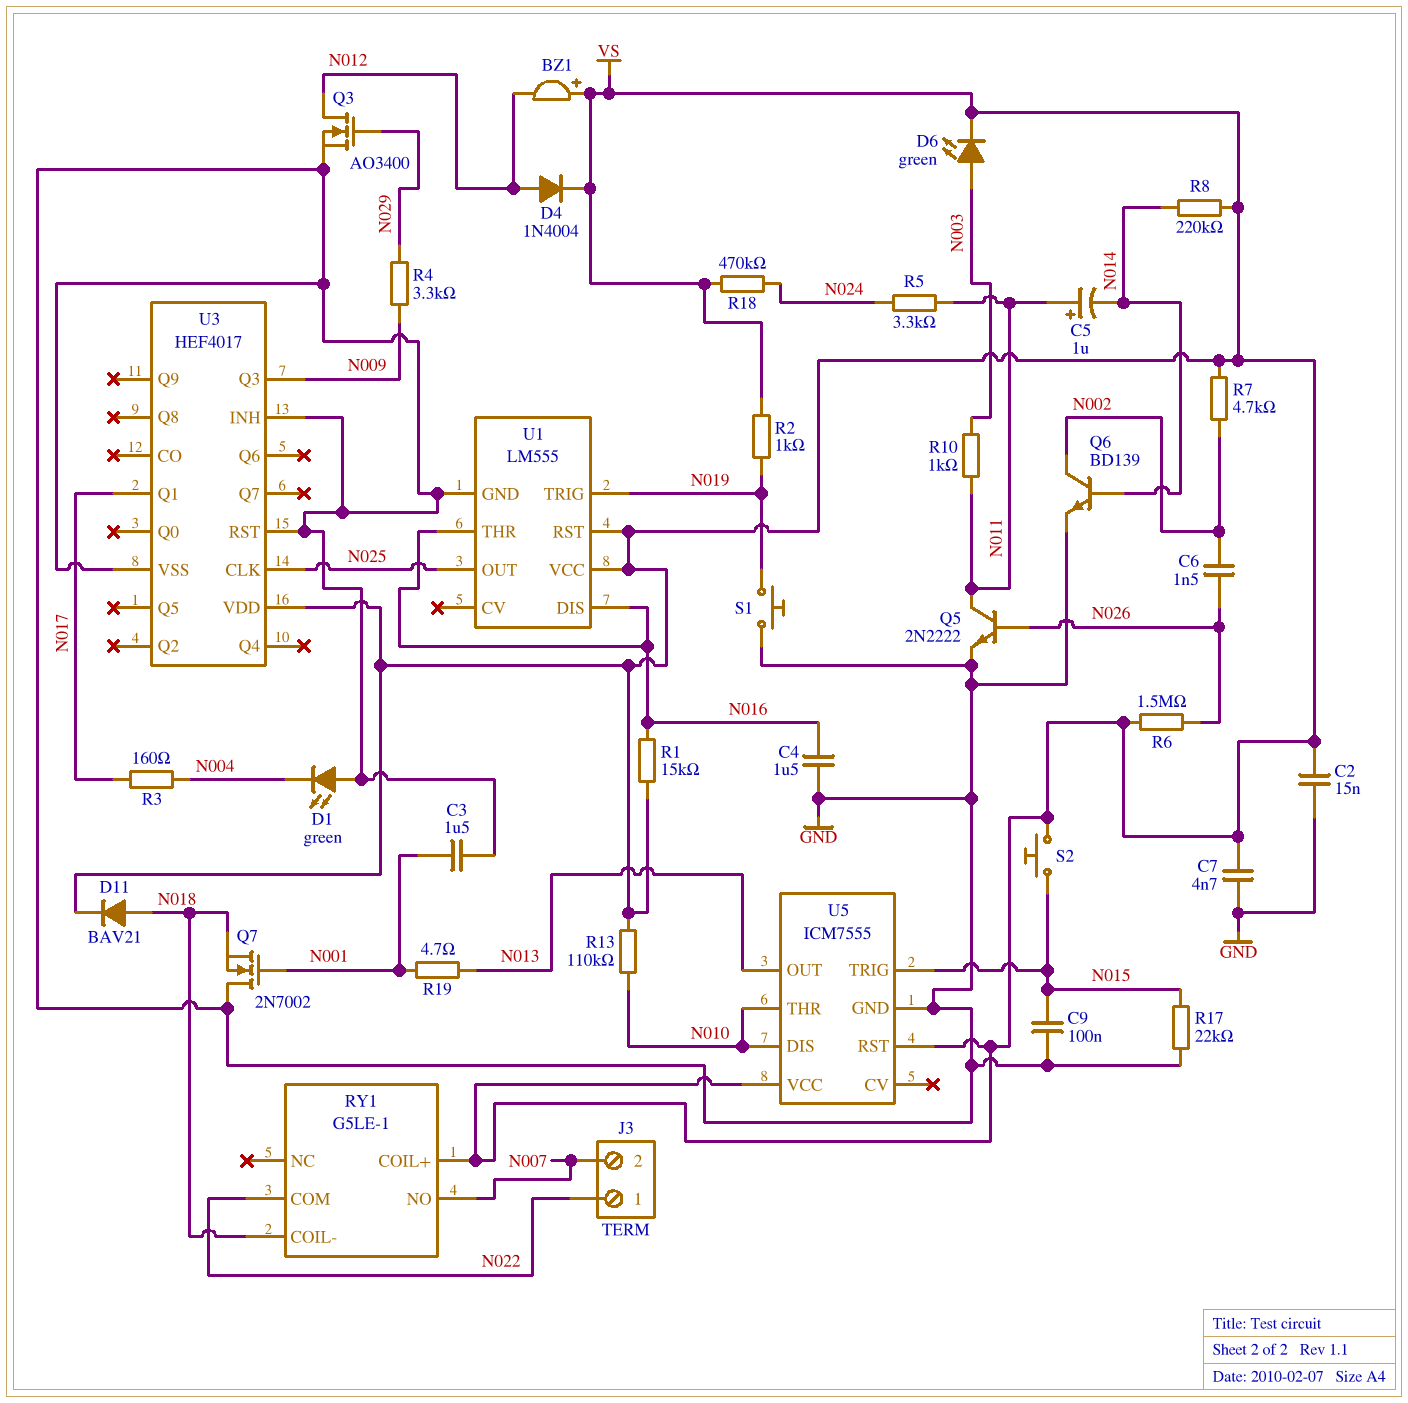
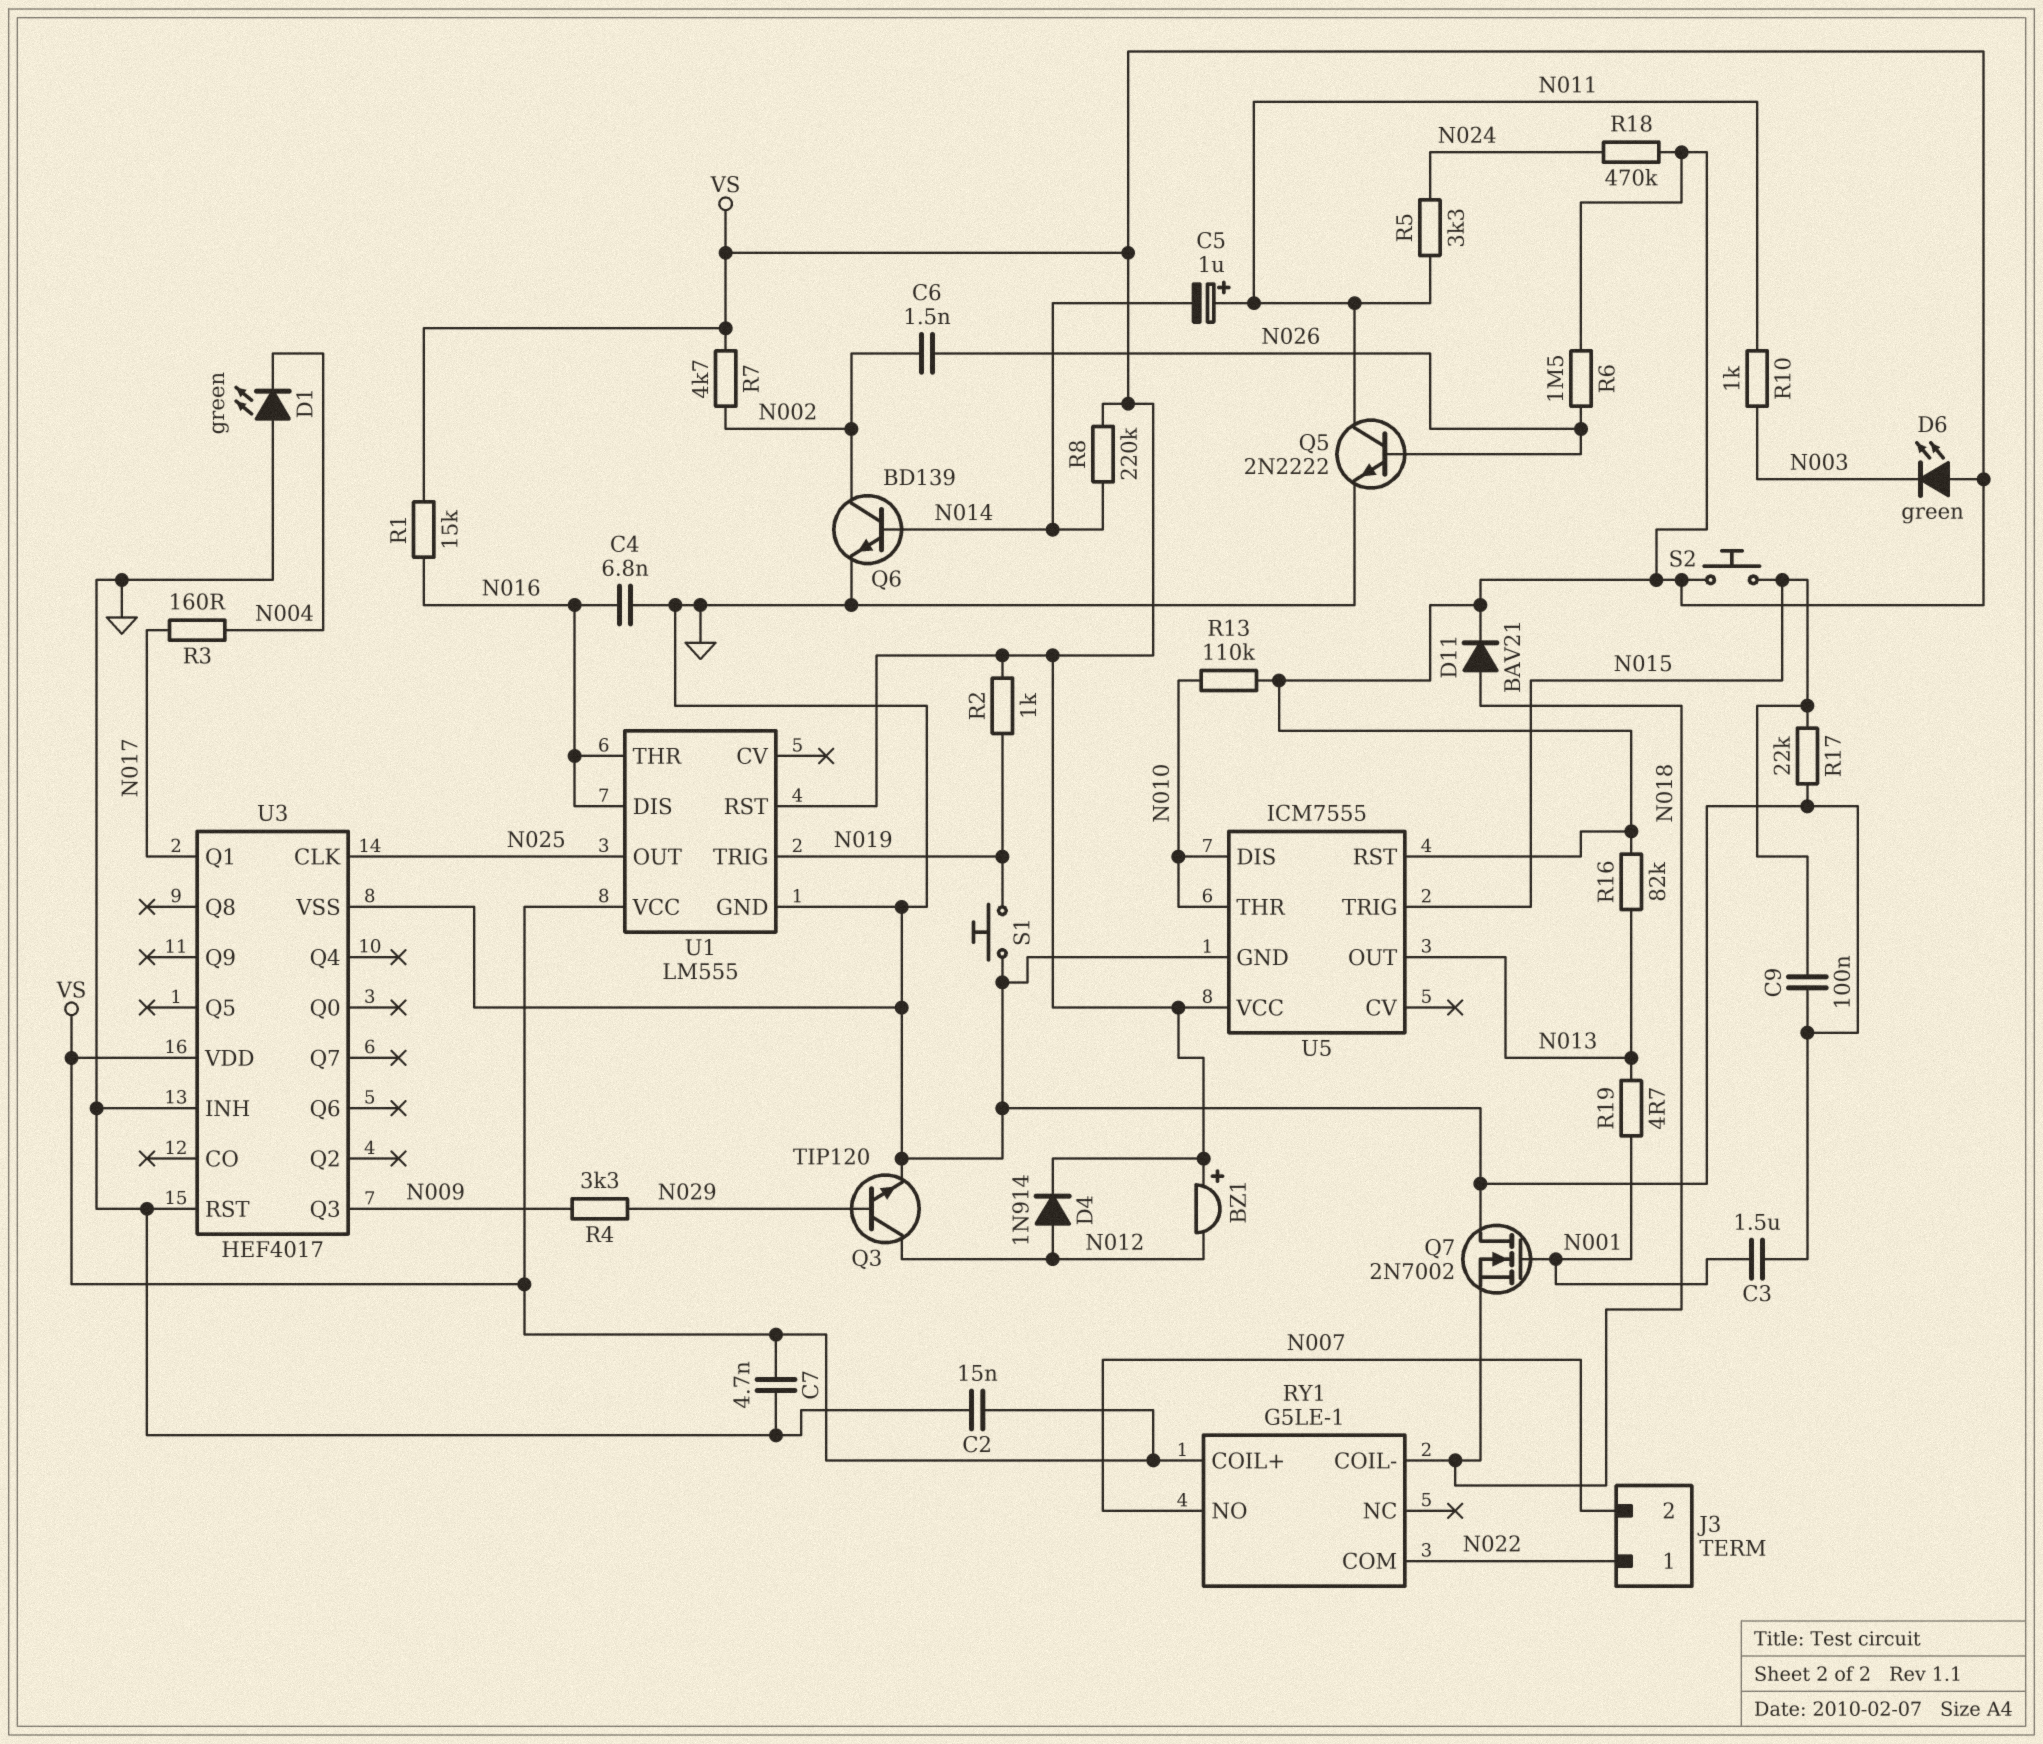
C4: 1.5uF (GND, N016) -> 6.8nF (GND, N016)
D4: diode 1N4004 (A N012, K VS) -> diode 1N914 (A N012, K VS)
D6: LED green (A N003, K VS) -> LED green (A VS, K N003)
Q3: NMOS AO3400 (G N029, D N012, S GND) -> NPN TIP120 (B N029, C N012, E GND)
R16: none -> 82k (N013, VS)

